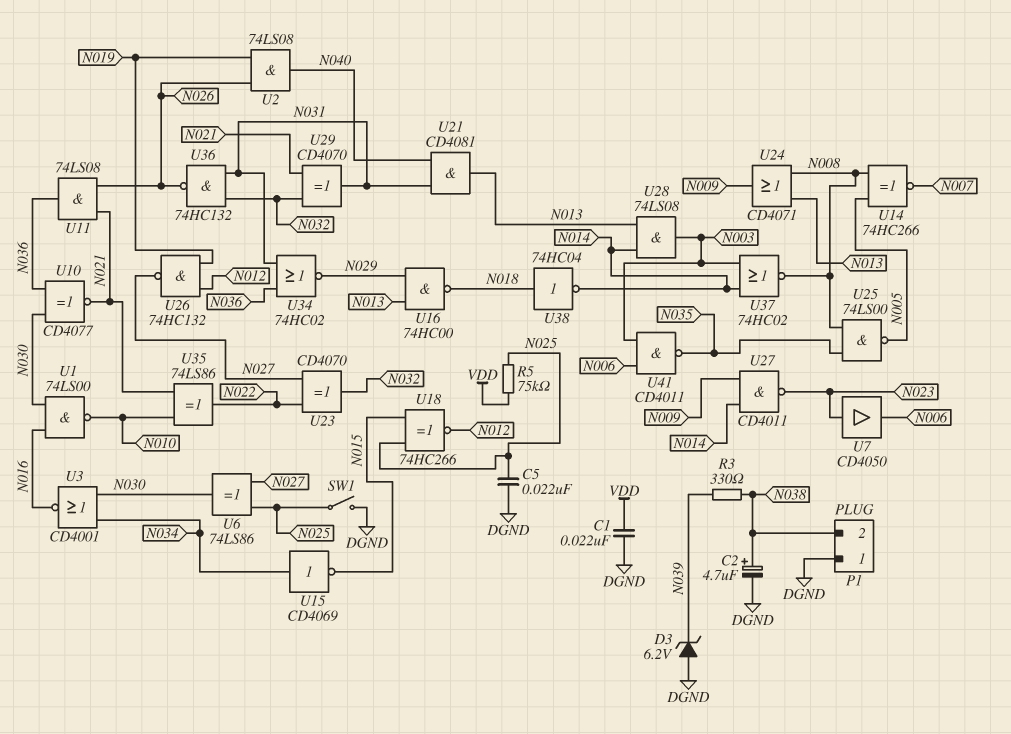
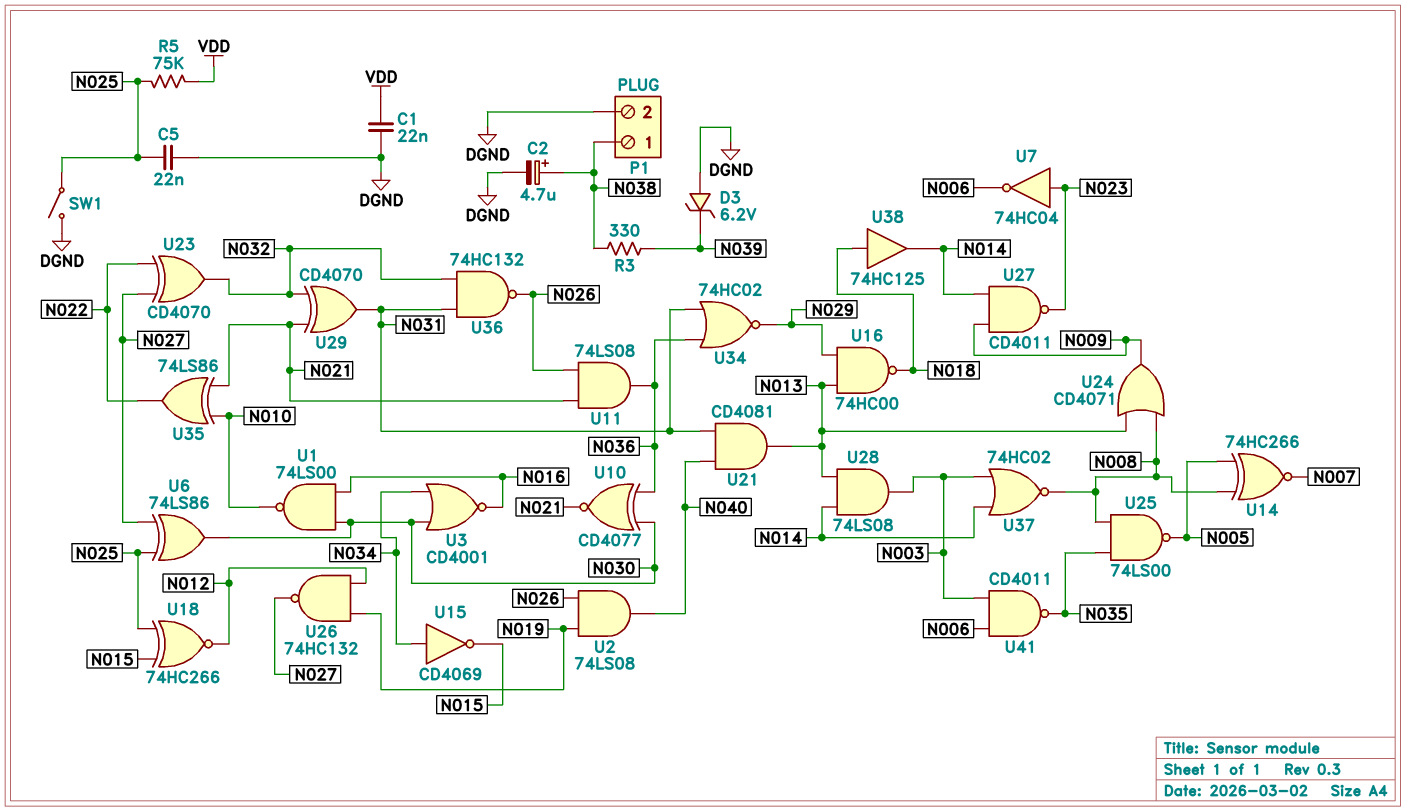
P1 pin 1: DGND -> N038
P1 pin 2: N038 -> DGND
U7: buffer CD4050 (in N023, out N006) -> NOT 74HC04 (in N023, out N006)
U38: NOT 74HC04 (in N018, out N014) -> buffer 74HC125 (in N018, out N014)

